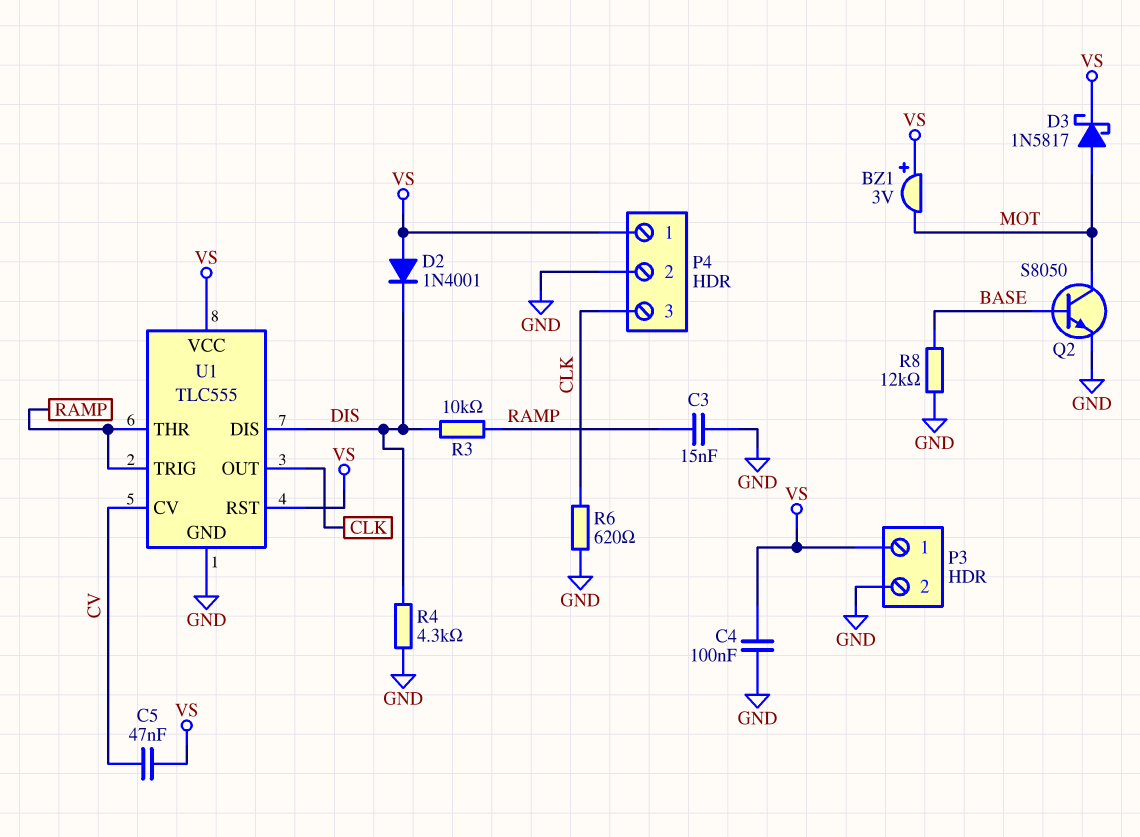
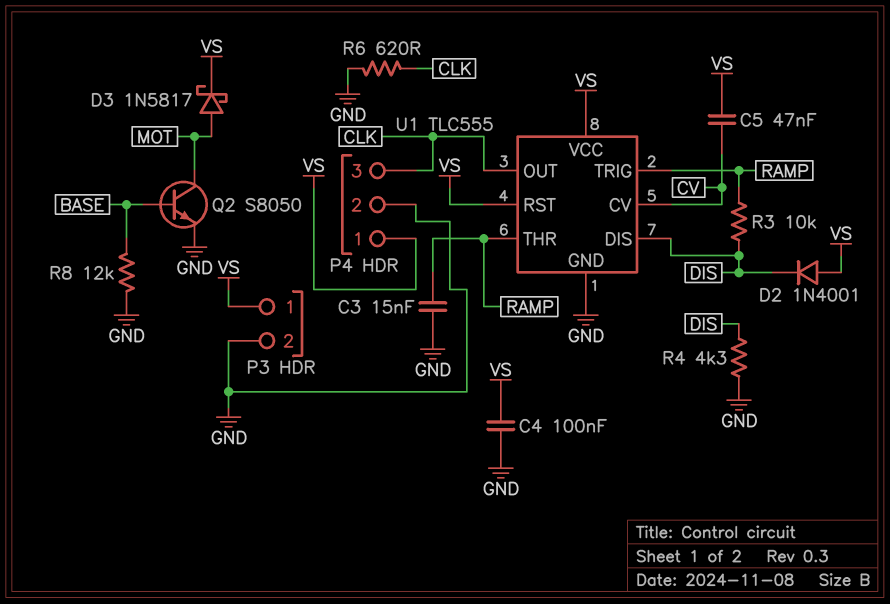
BZ1: buzzer 3V (plus VS, minus MOT) -> none

